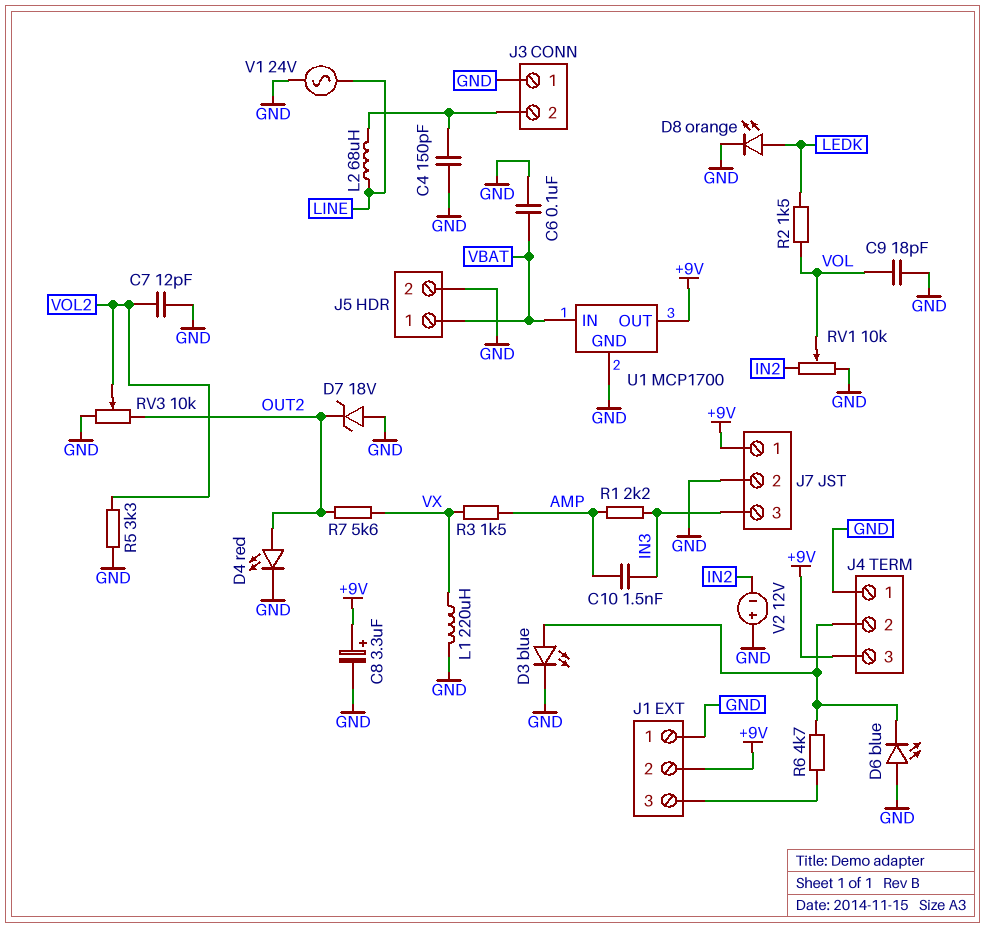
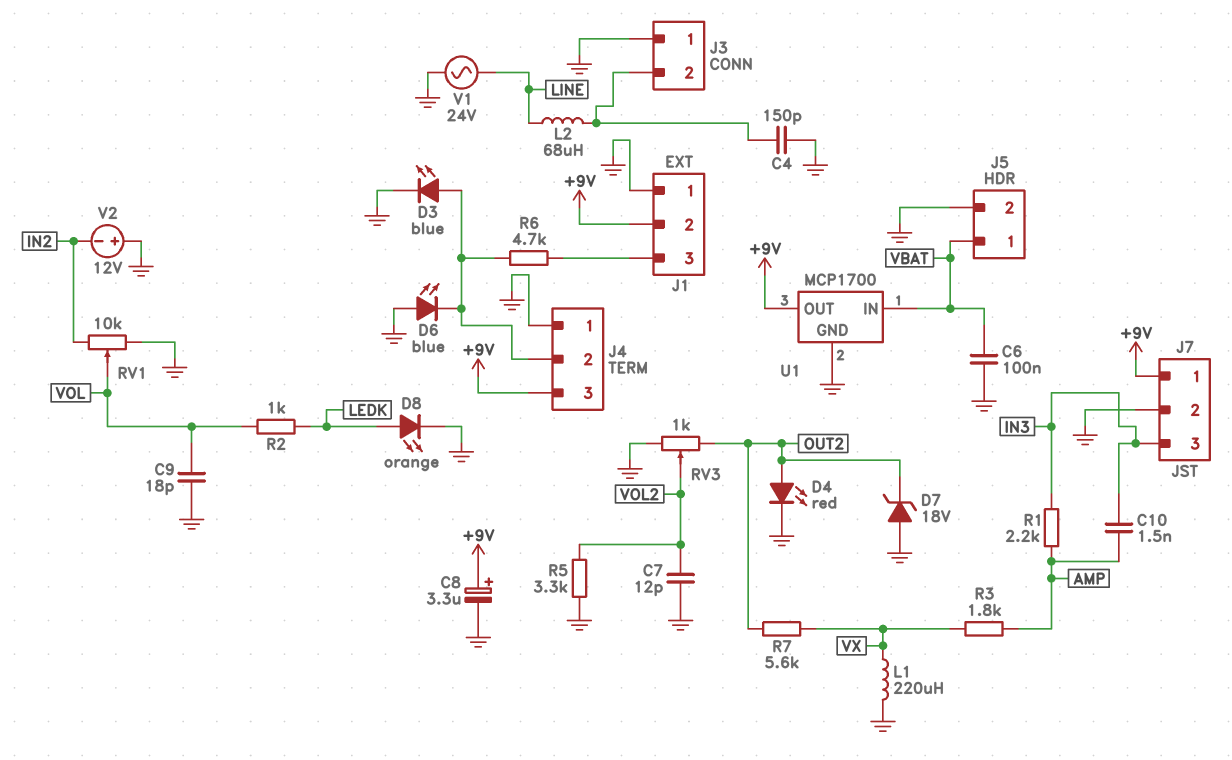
R2: 1.5k (LEDK, VOL) -> 1k (LEDK, VOL)
R3: 1.5k (AMP, VX) -> 1.8k (AMP, VX)
RV3: 10k (GND, OUT2, wiper VOL2) -> 1k (GND, OUT2, wiper VOL2)

